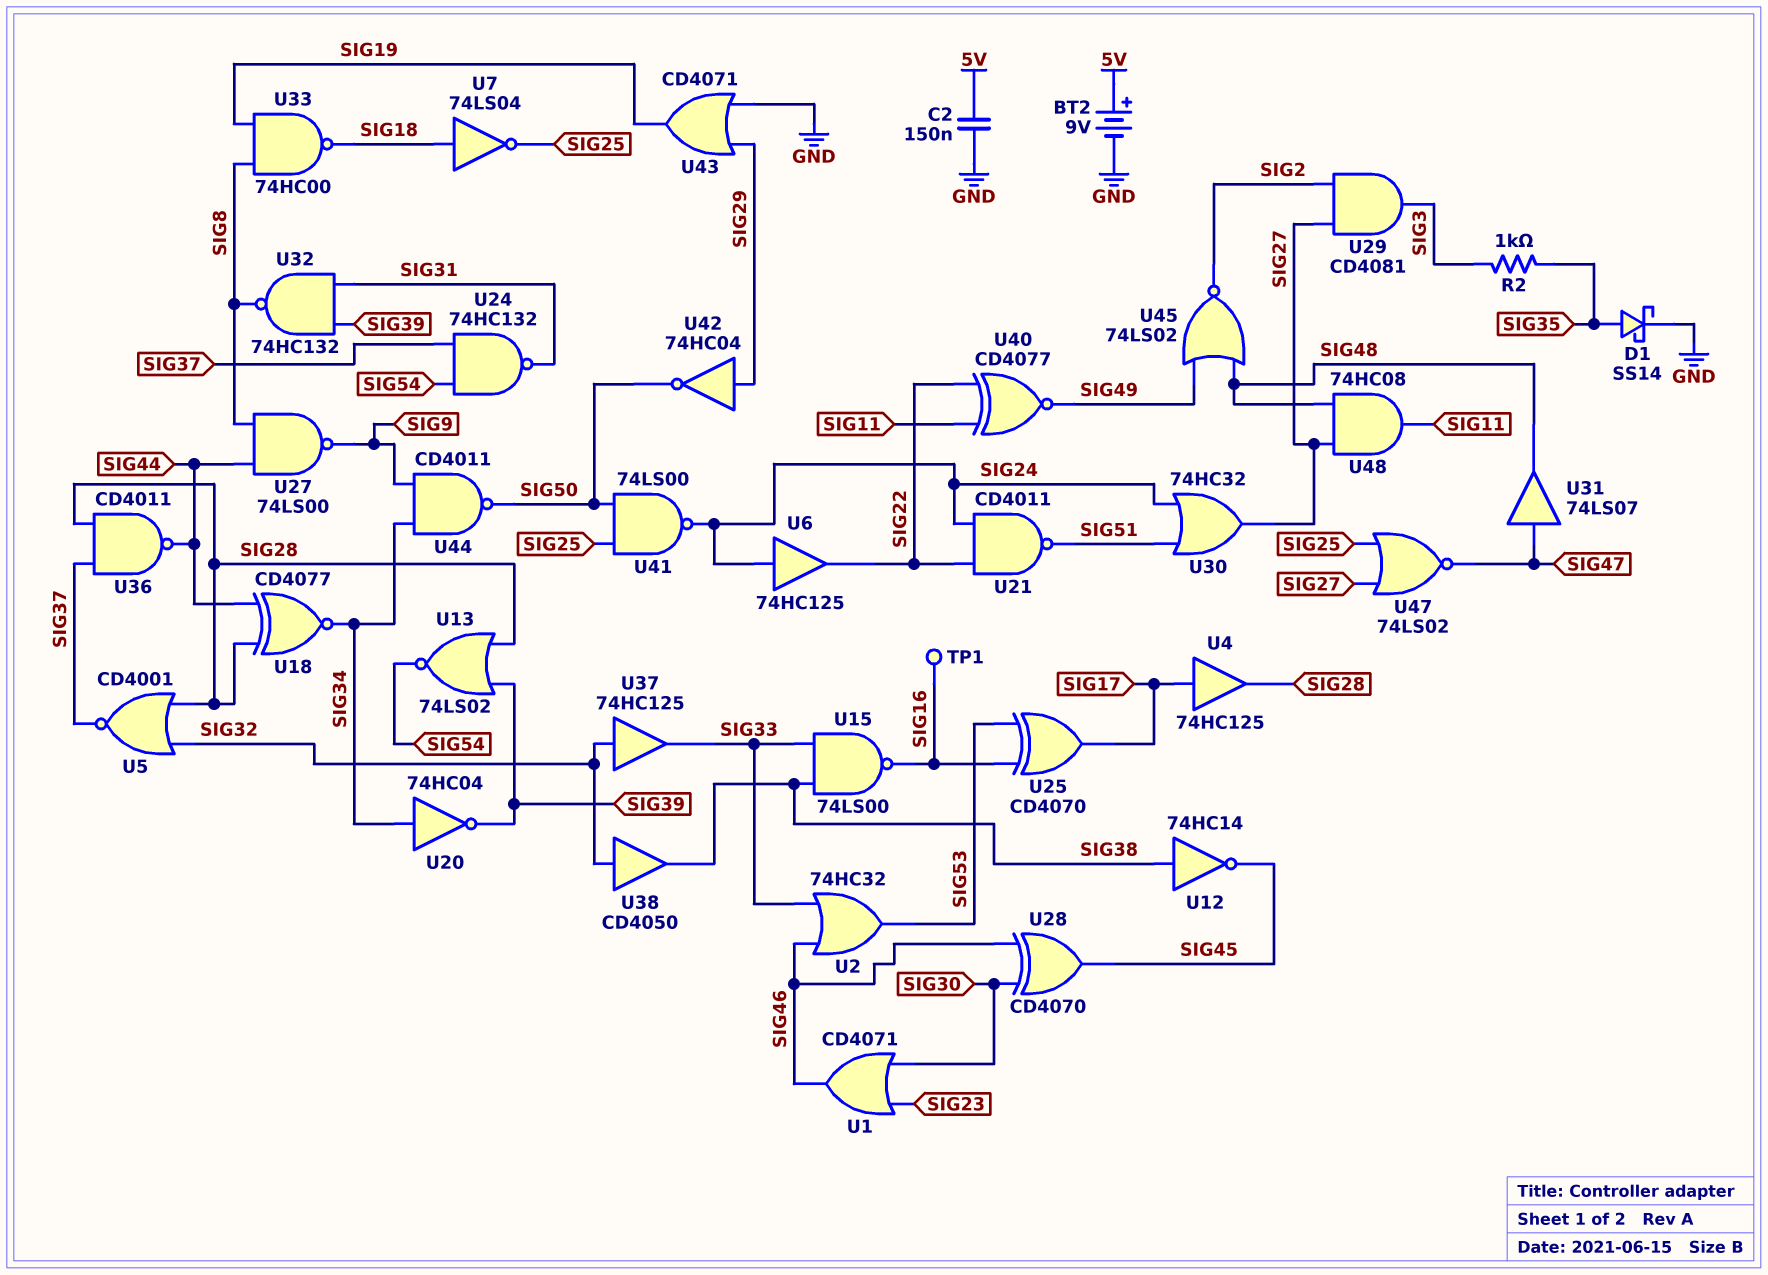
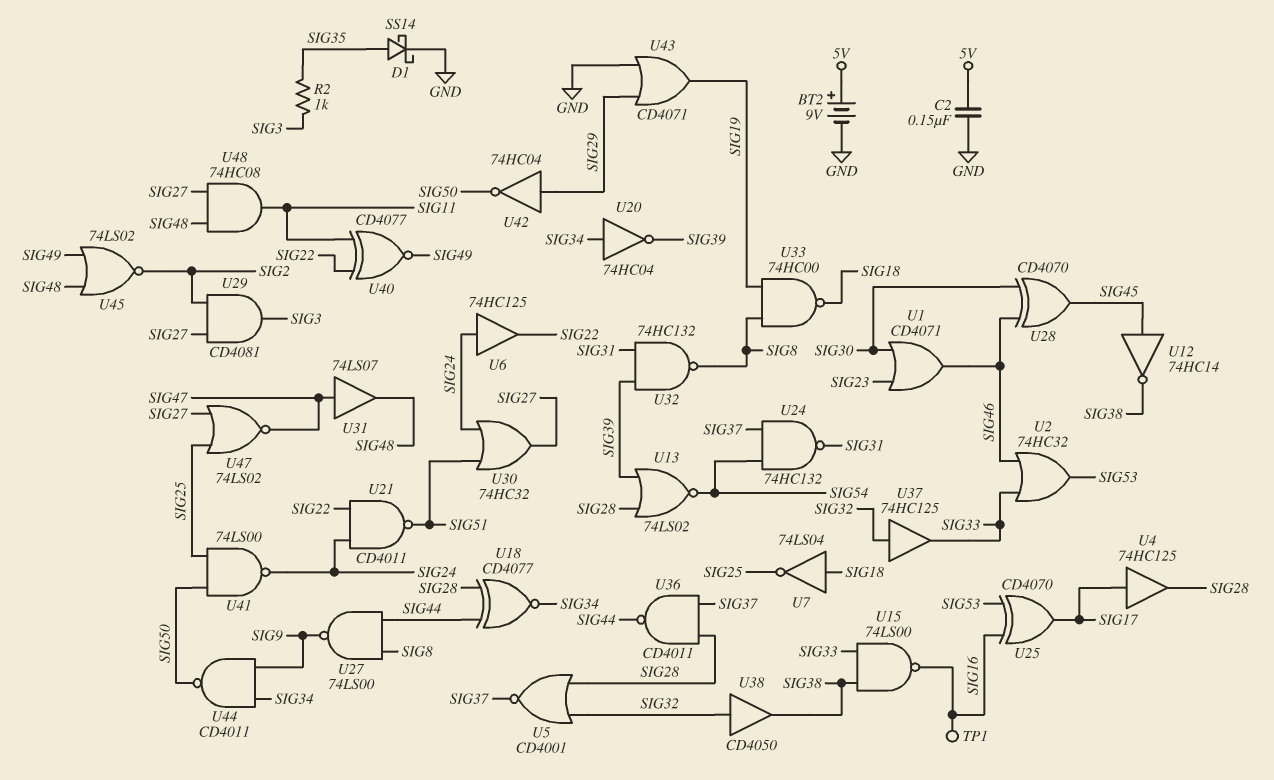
U12: NOT 74HC14 (in SIG38, out SIG45) -> NOT 74HC14 (in SIG45, out SIG38)

